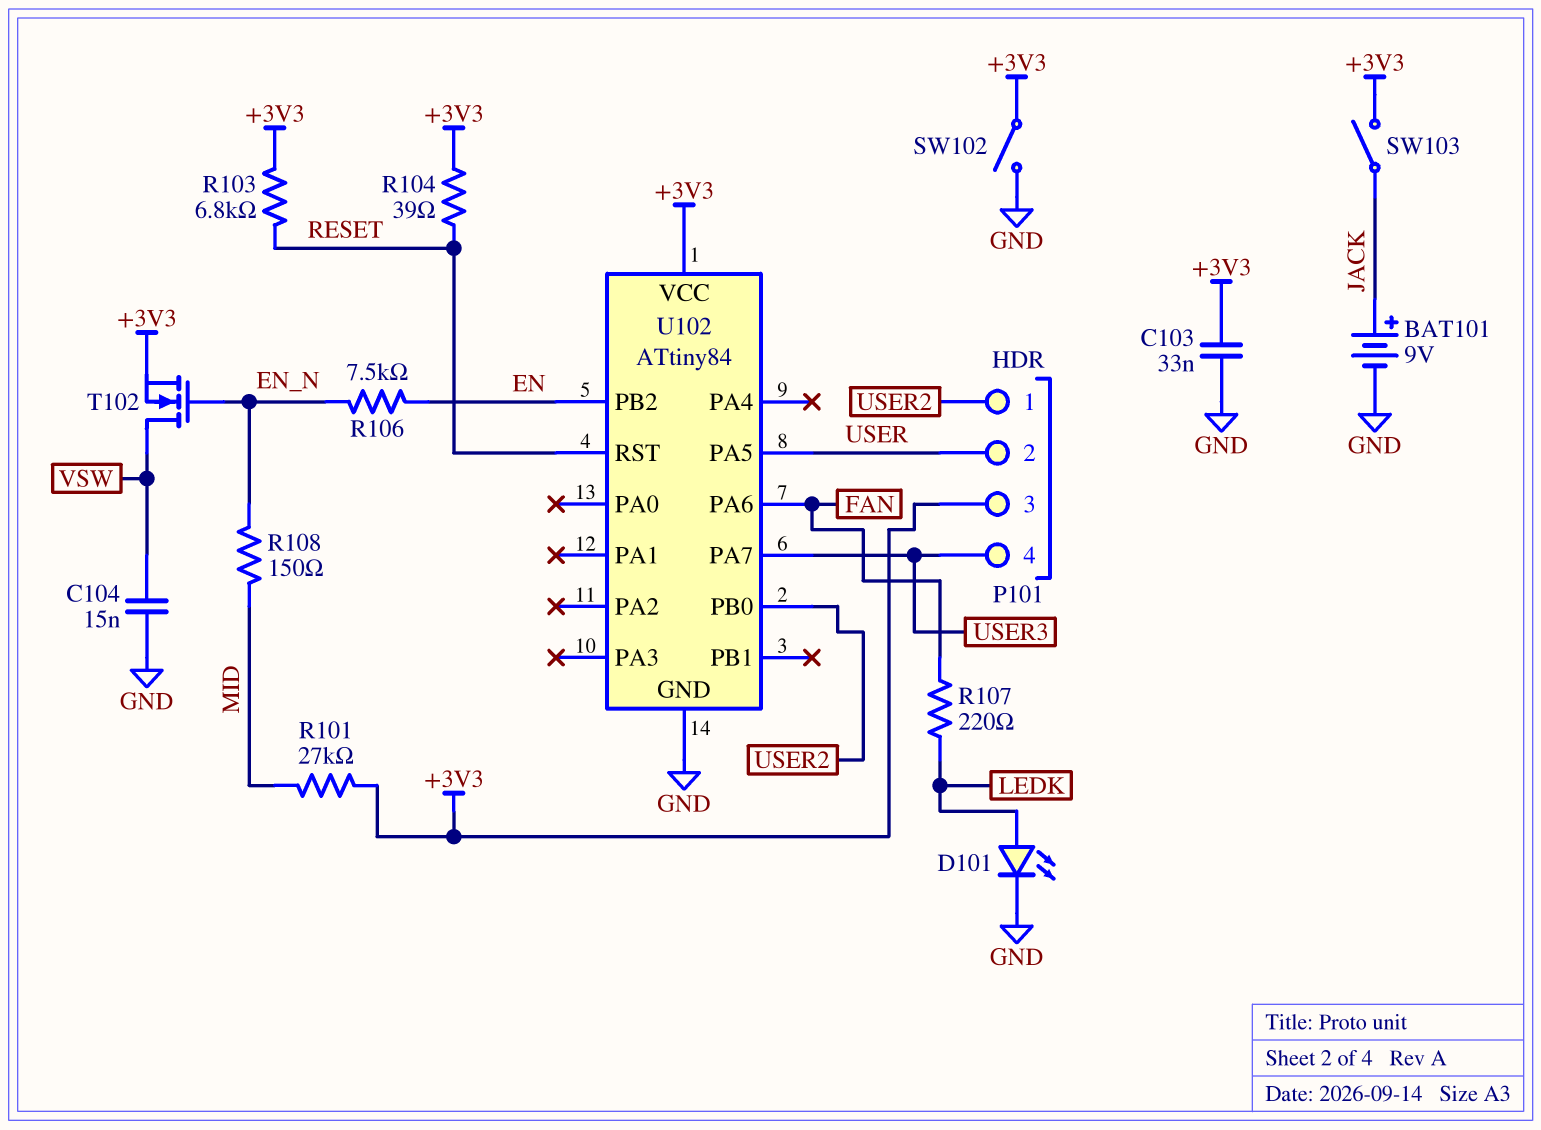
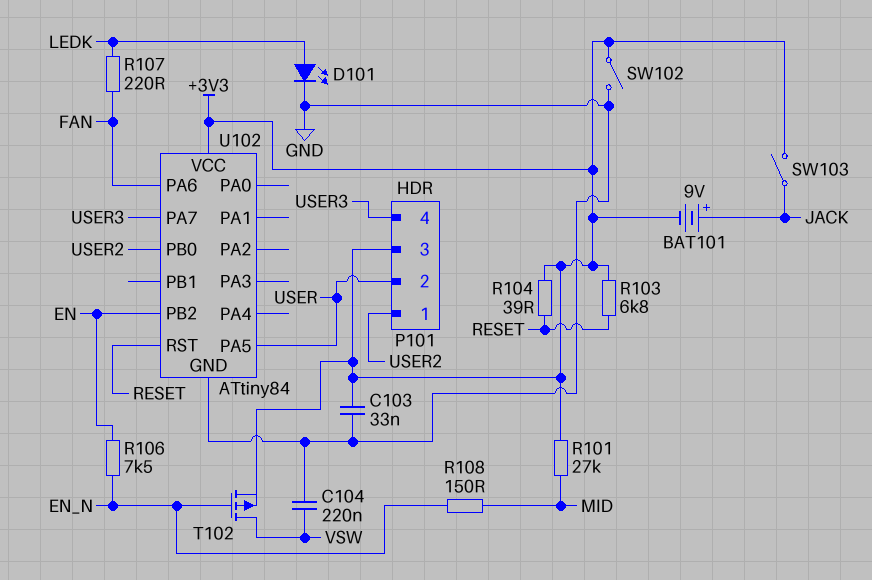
BAT101: 9V (plus JACK, minus GND) -> 9V (plus JACK, minus +3V3)
C104: 15nF (GND, VSW) -> 220nF (GND, VSW)
T102: NMOS (G EN_N, D VSW, S +3V3) -> PMOS (G EN_N, D VSW, S +3V3)

